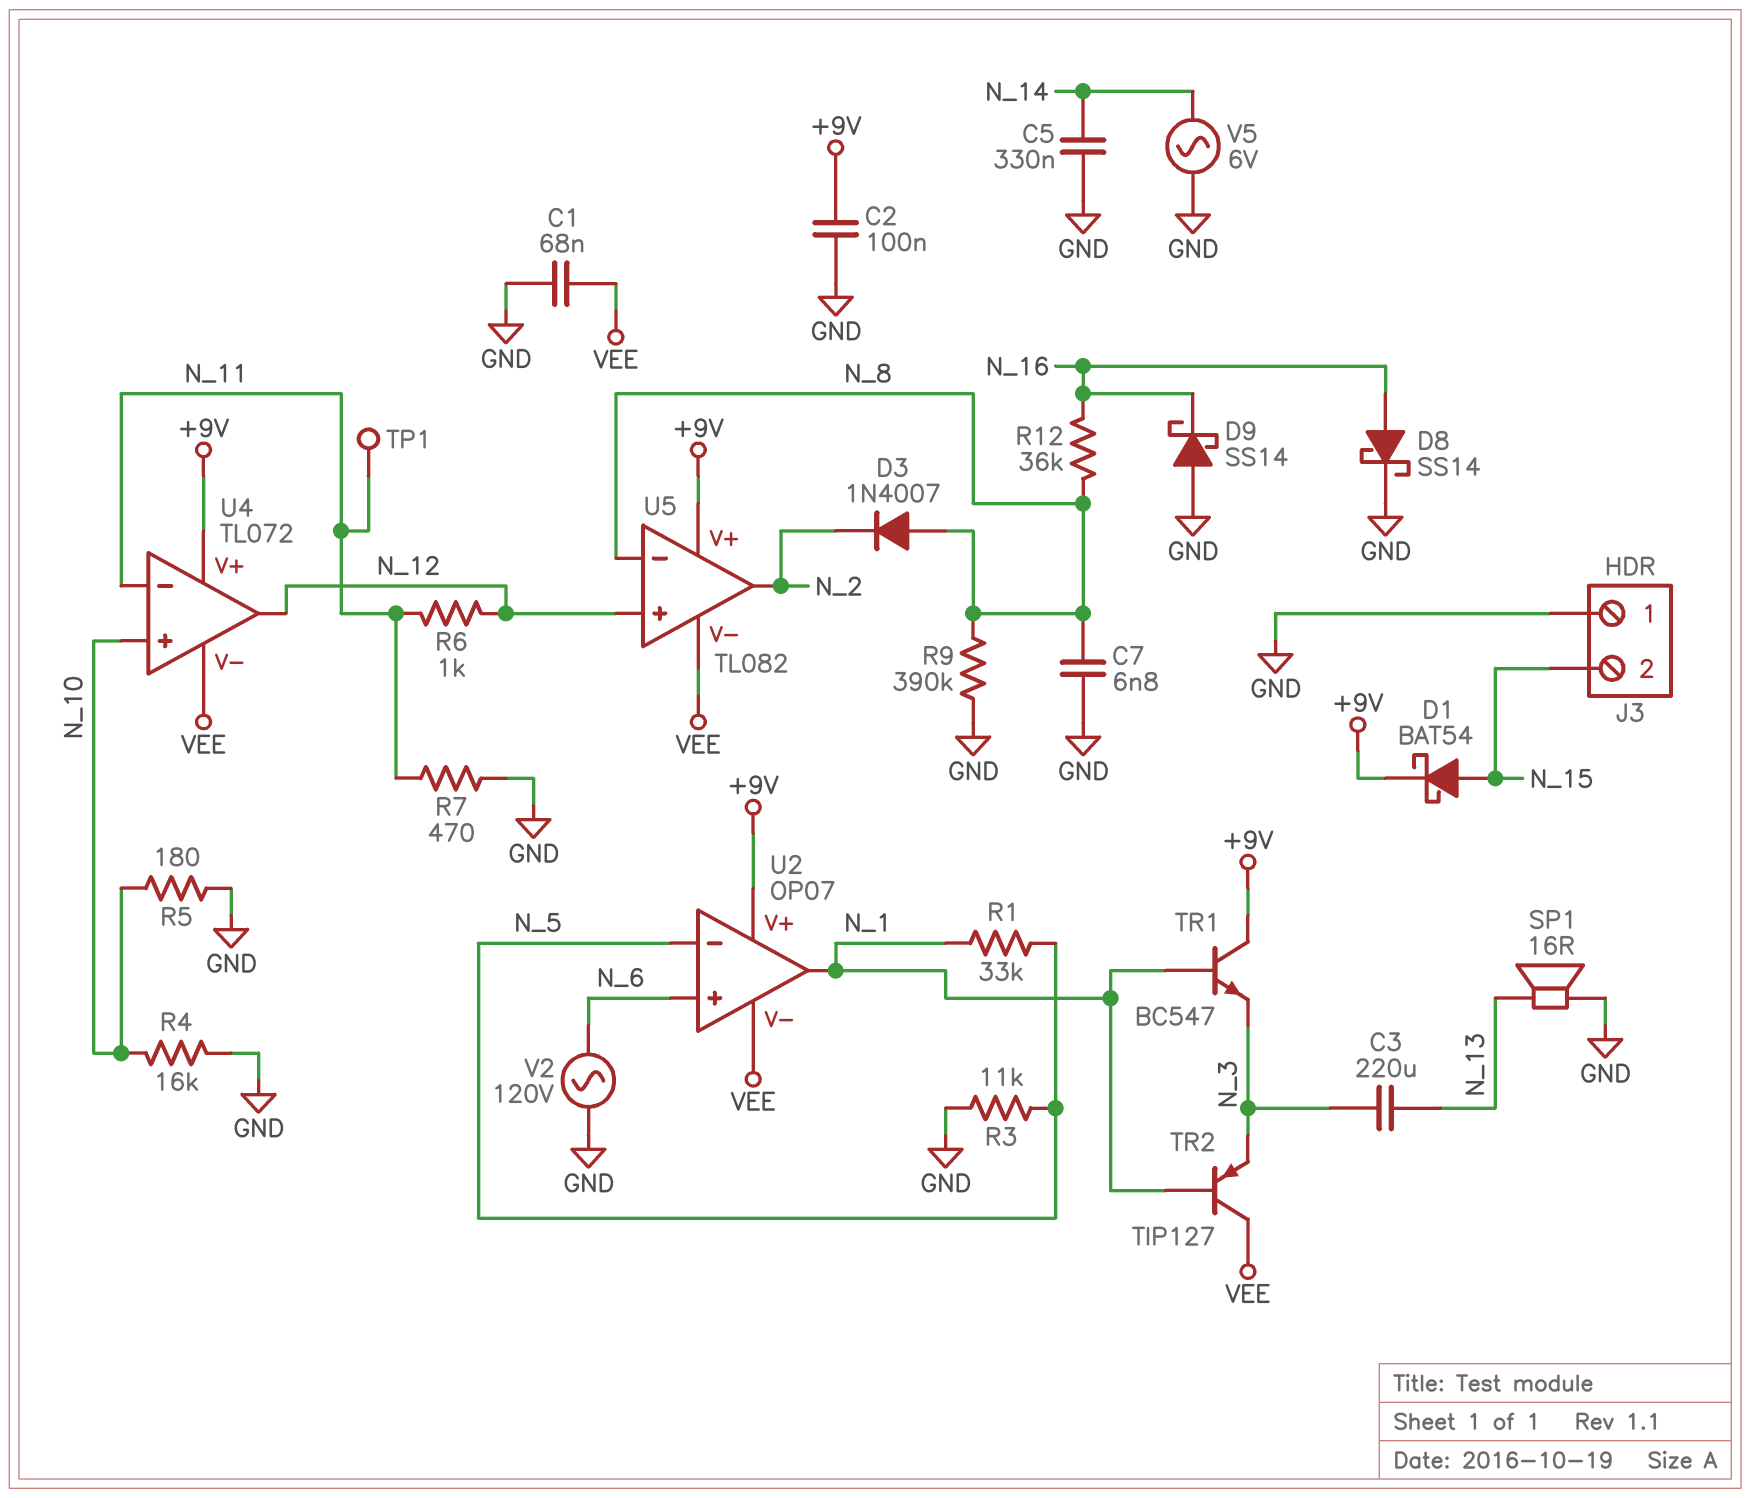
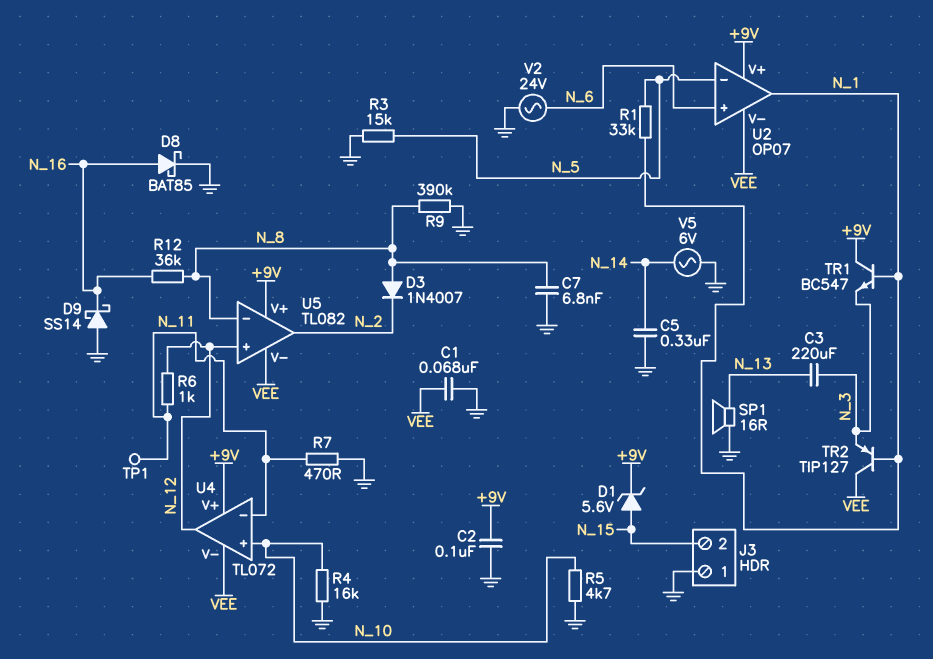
D1: schottky BAT54 (A N_15, K +9V) -> zener 5.6V (A N_15, K +9V)
D8: schottky SS14 (A N_16, K GND) -> schottky BAT85 (A N_16, K GND)
R3: 11k (GND, N_5) -> 15k (GND, N_5)
R5: 180 (GND, N_10) -> 4.7k (GND, N_10)
V2: AC 120V (GND, N_6) -> AC 24V (GND, N_6)

